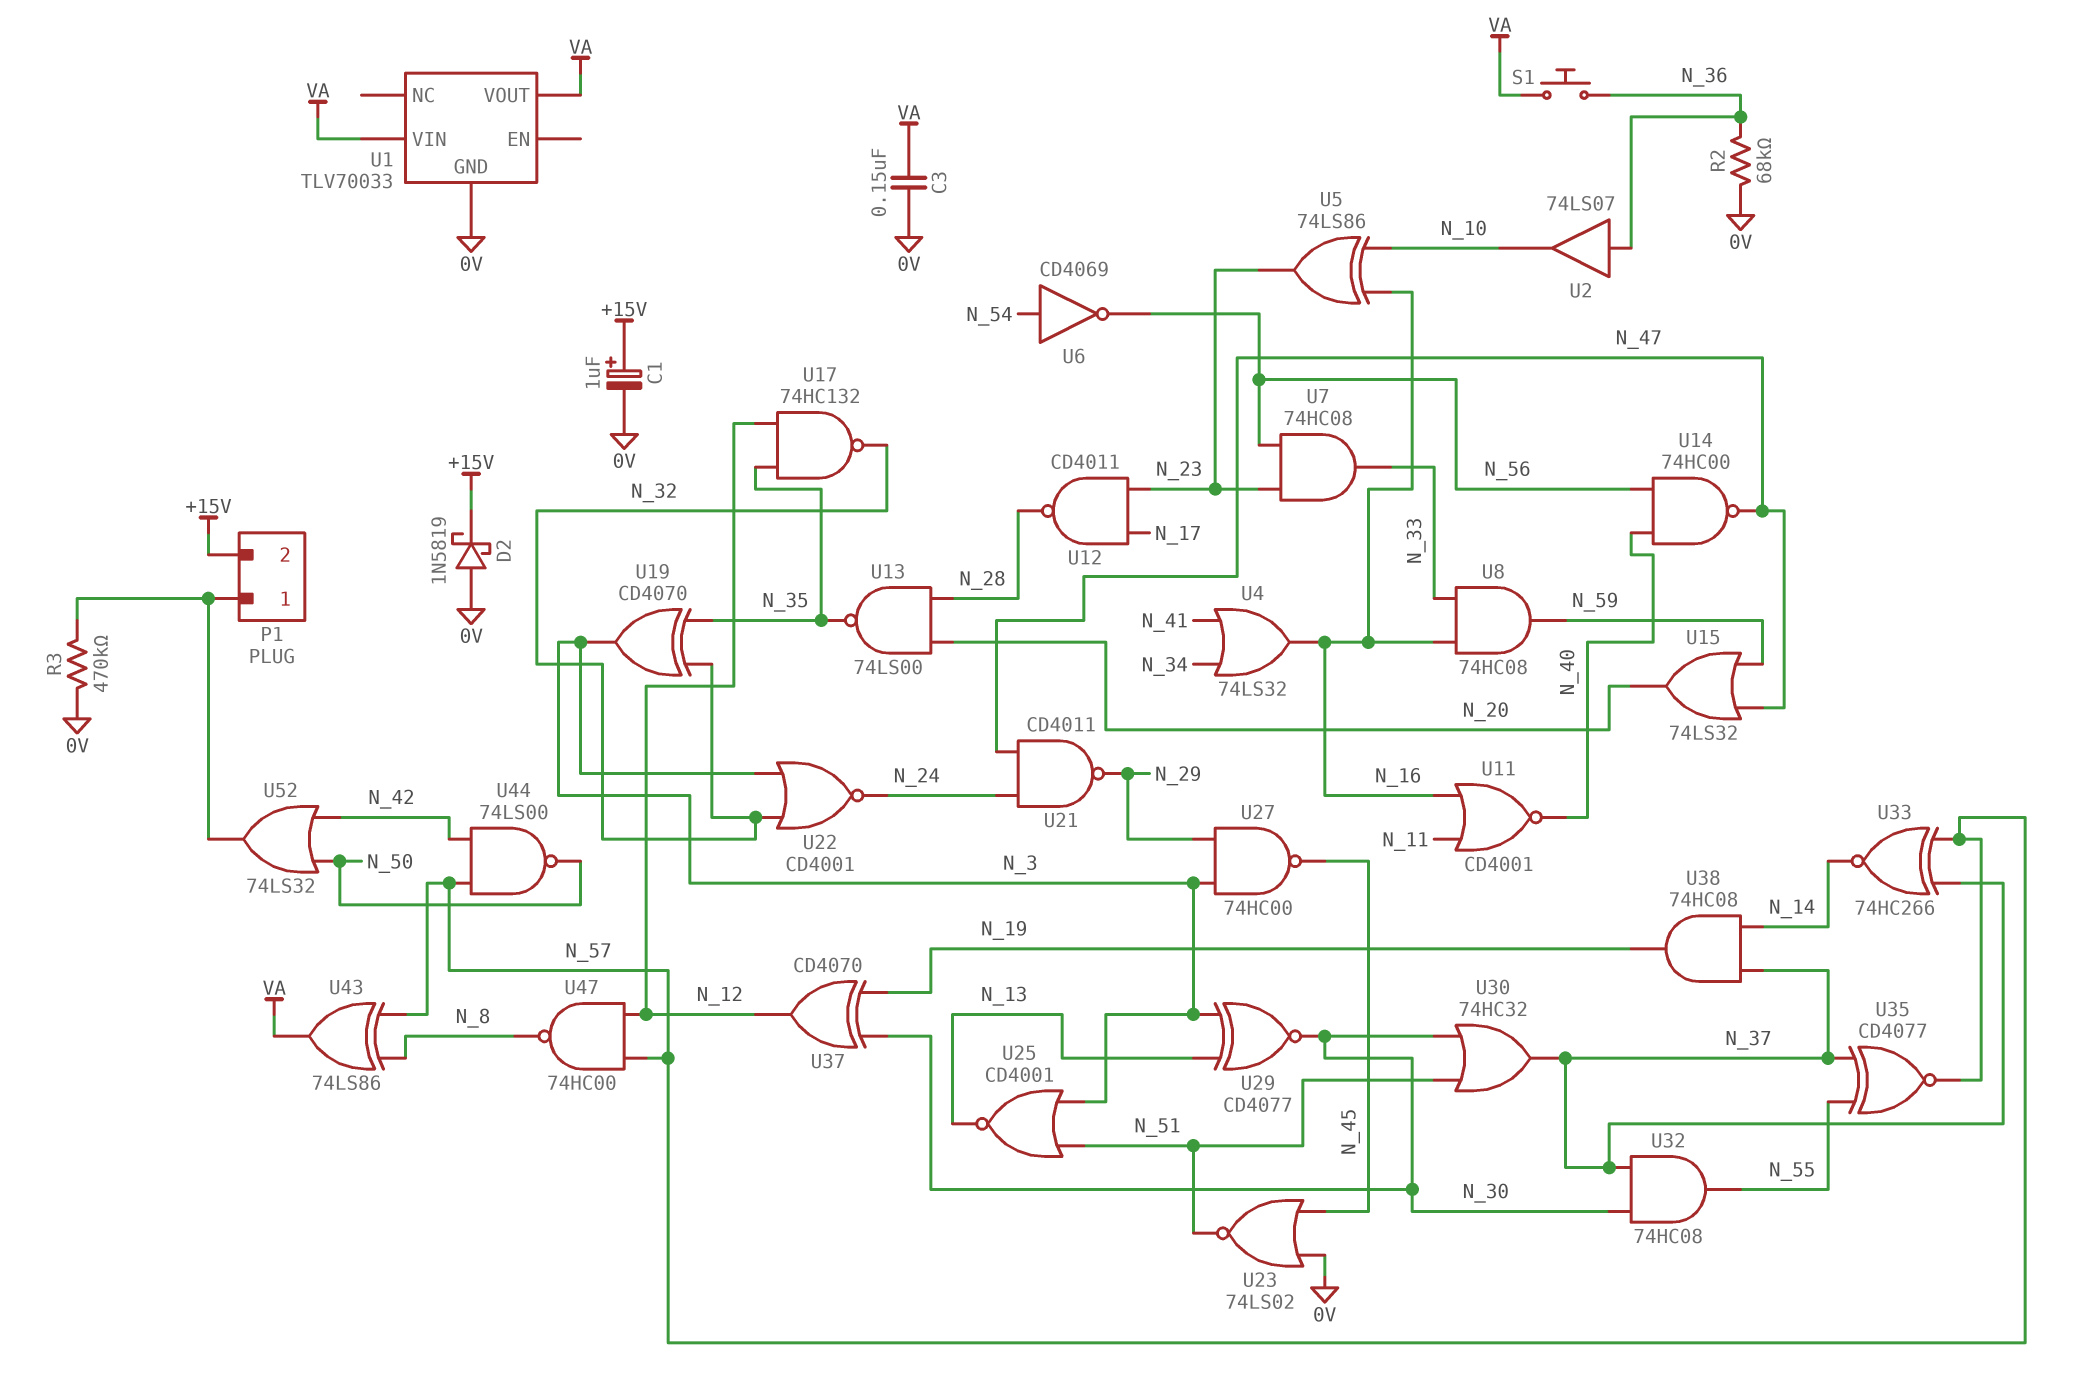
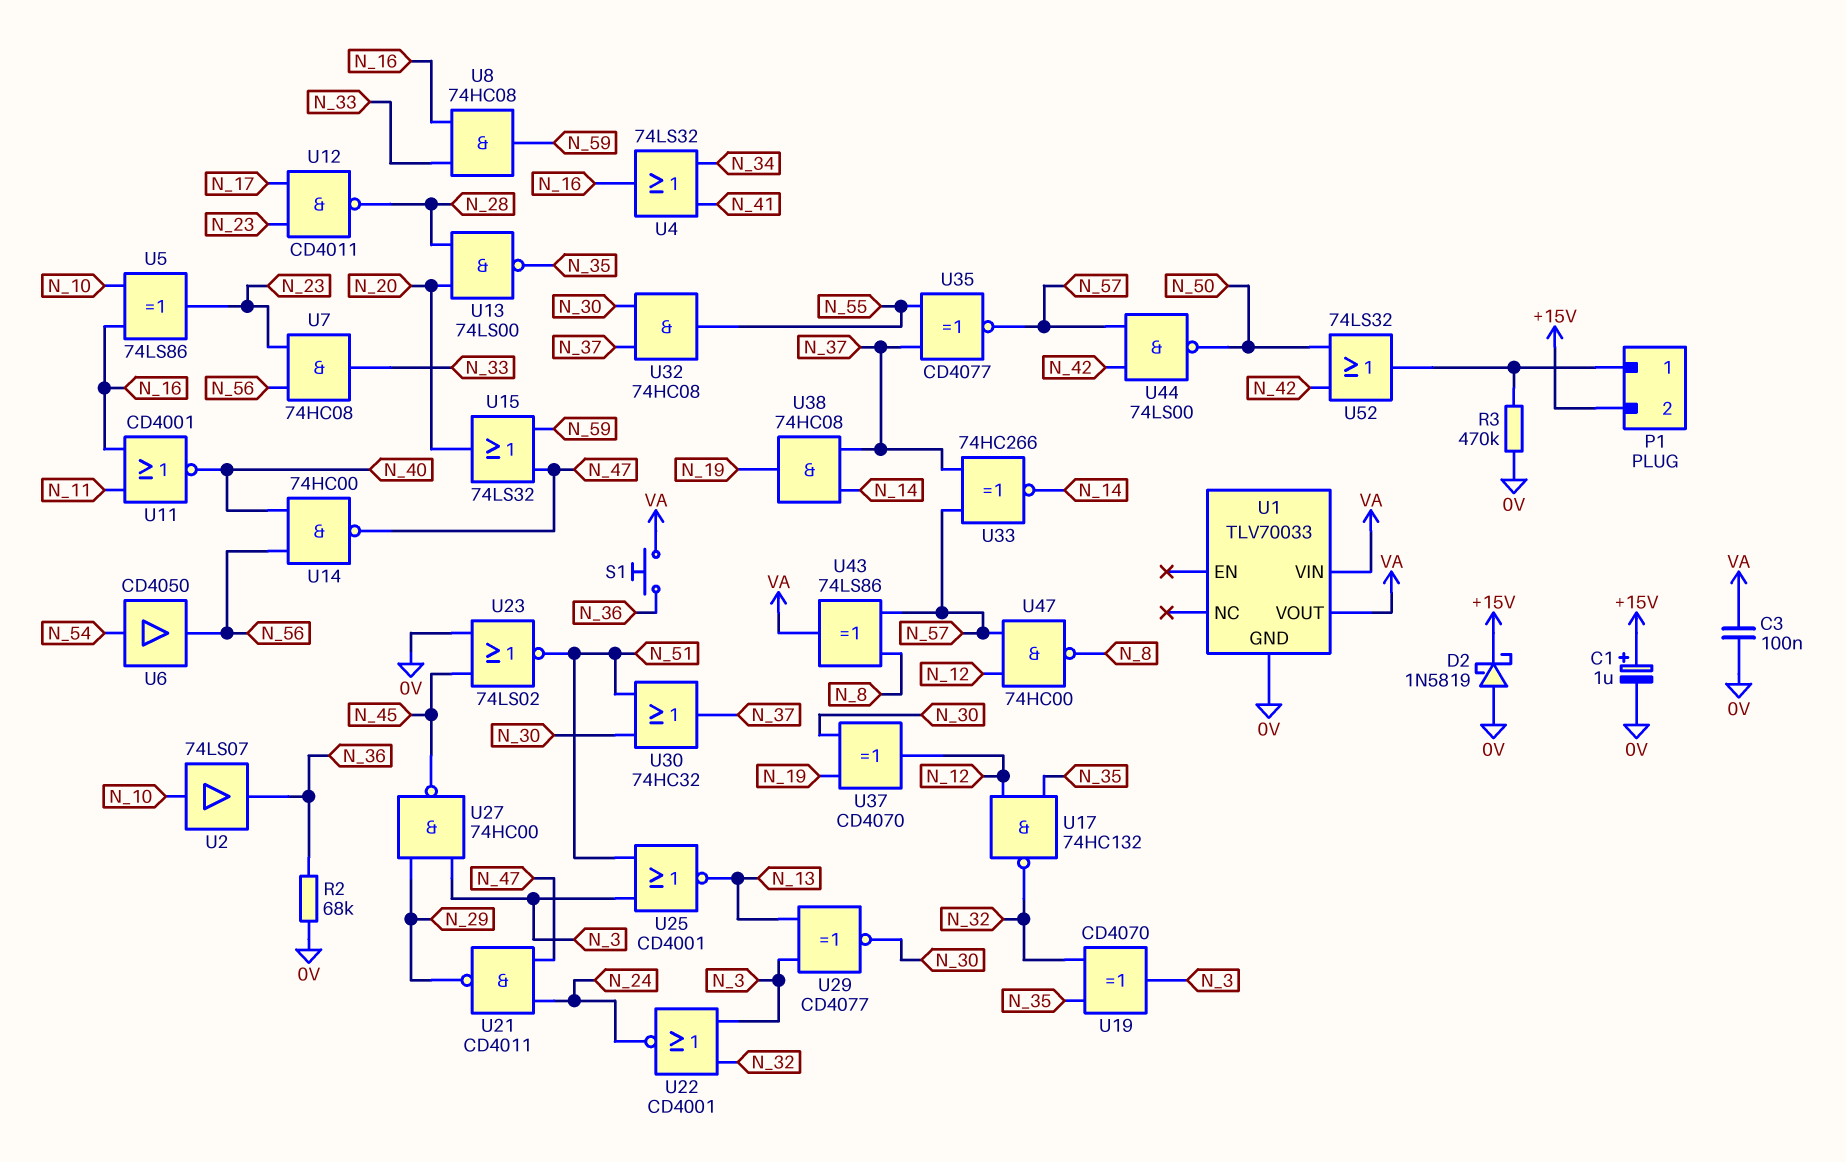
C3: 150nF (0V, VA) -> 100nF (0V, VA)
U2: buffer 74LS07 (in N_36, out N_10) -> buffer 74LS07 (in N_10, out N_36)
U6: NOT CD4069 (in N_54, out N_56) -> buffer CD4050 (in N_54, out N_56)

